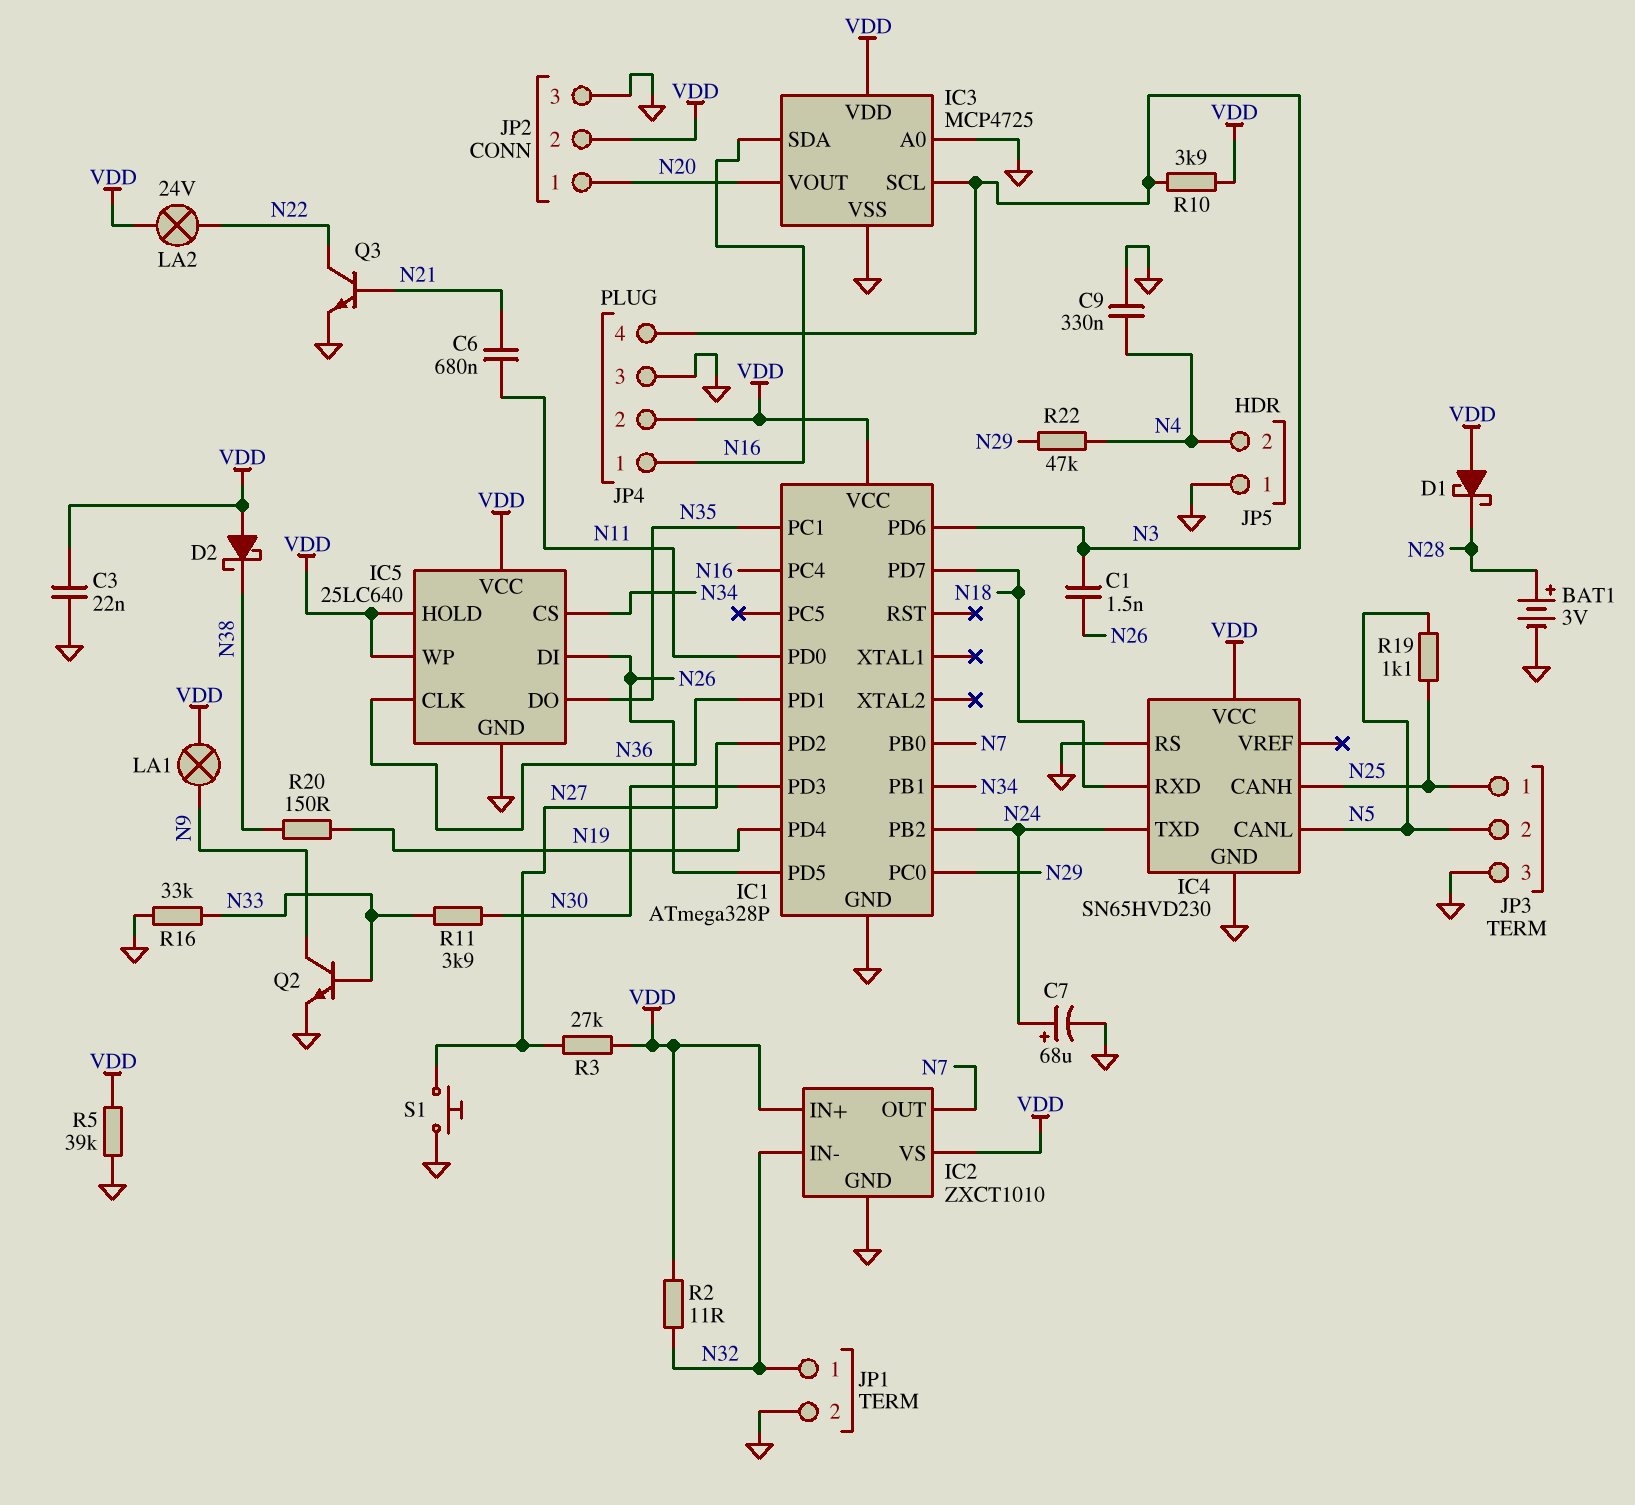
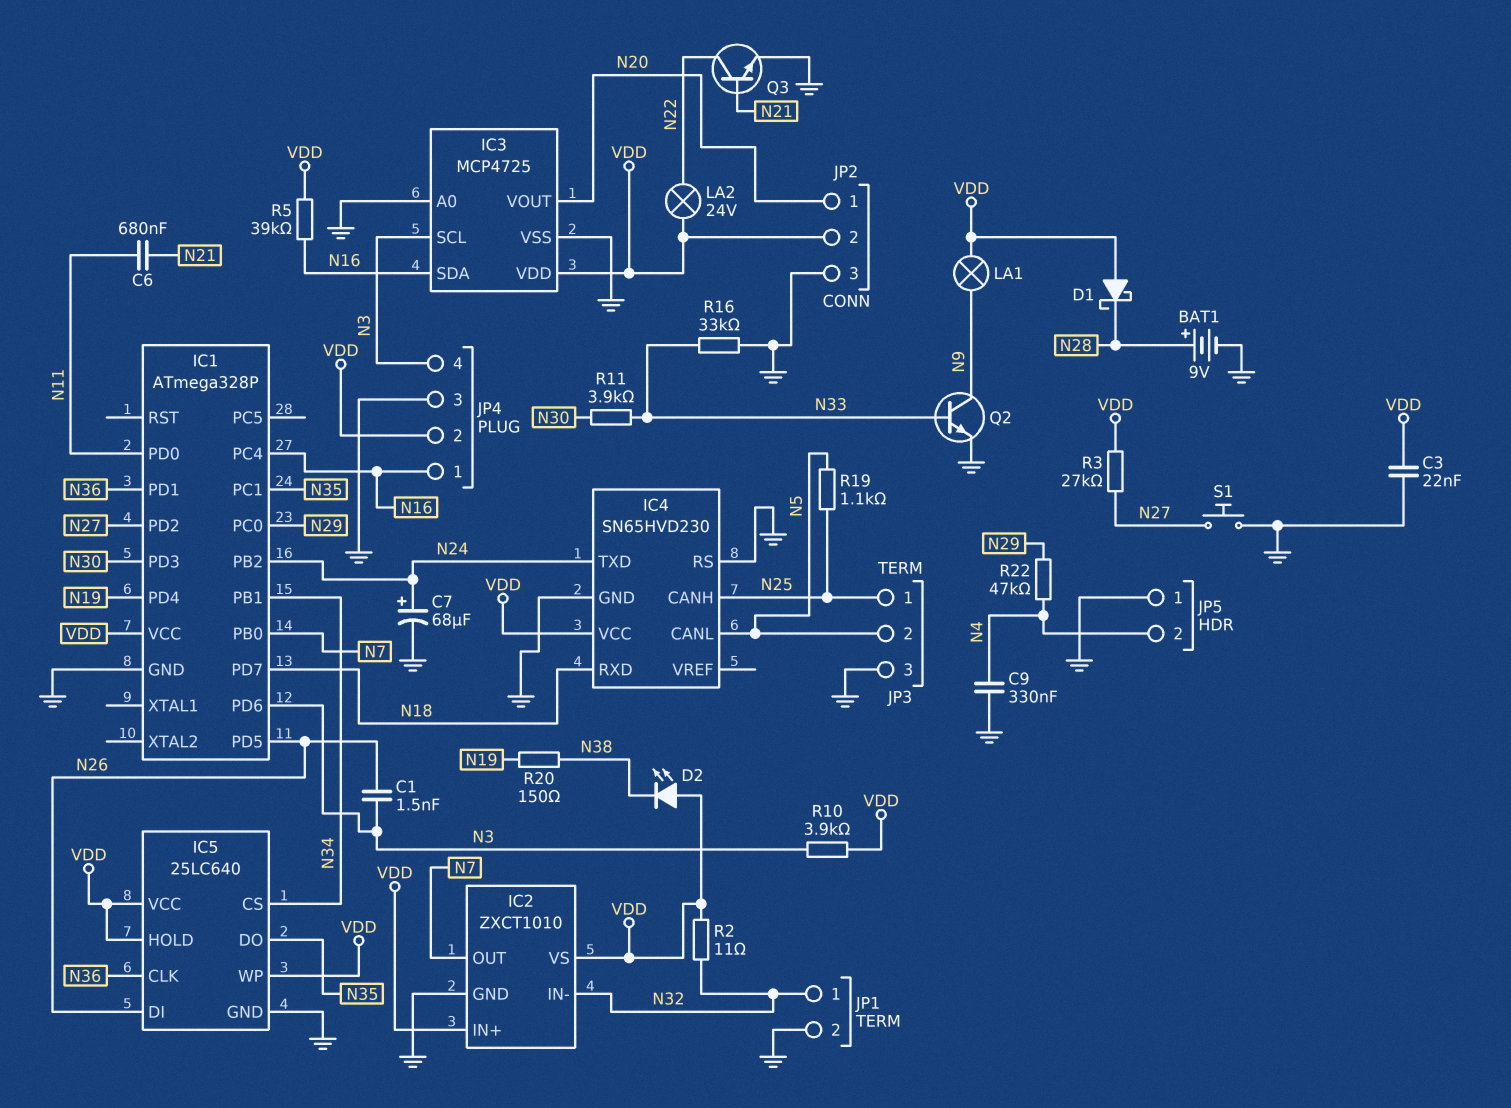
BAT1: 3V (plus N28, minus GND) -> 9V (plus N28, minus GND)
D2: schottky (A VDD, K N38) -> LED (A VDD, K N38)
R5: 39k (GND, VDD) -> 39k (N16, VDD)

